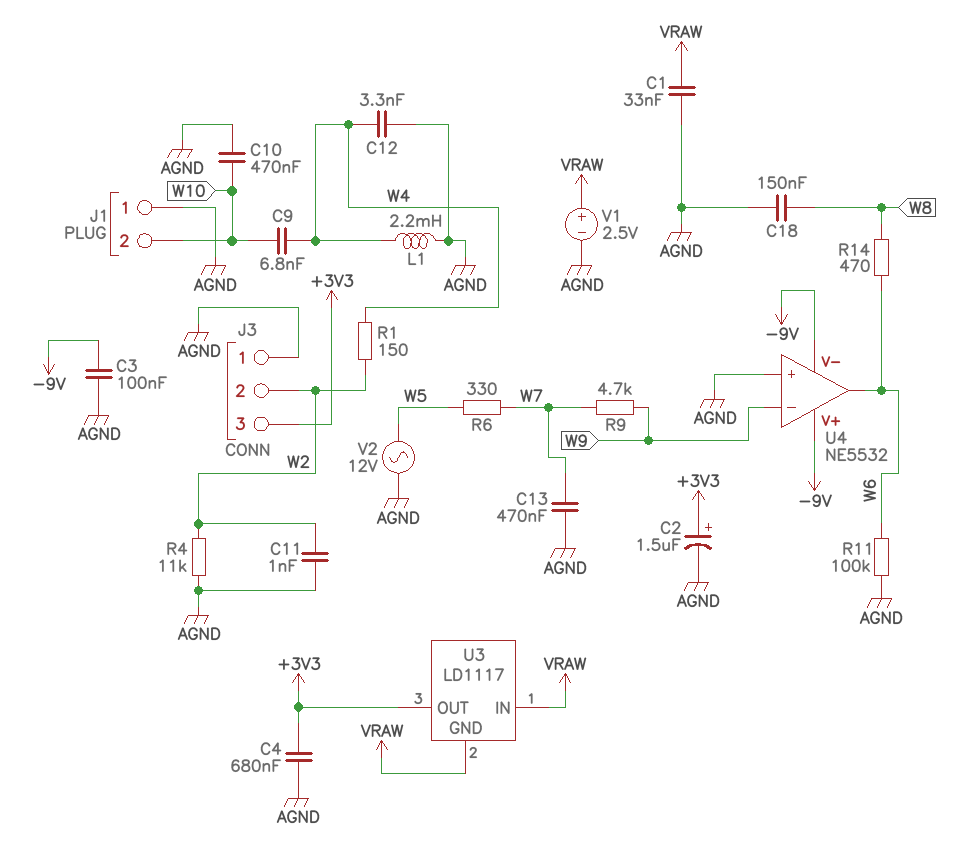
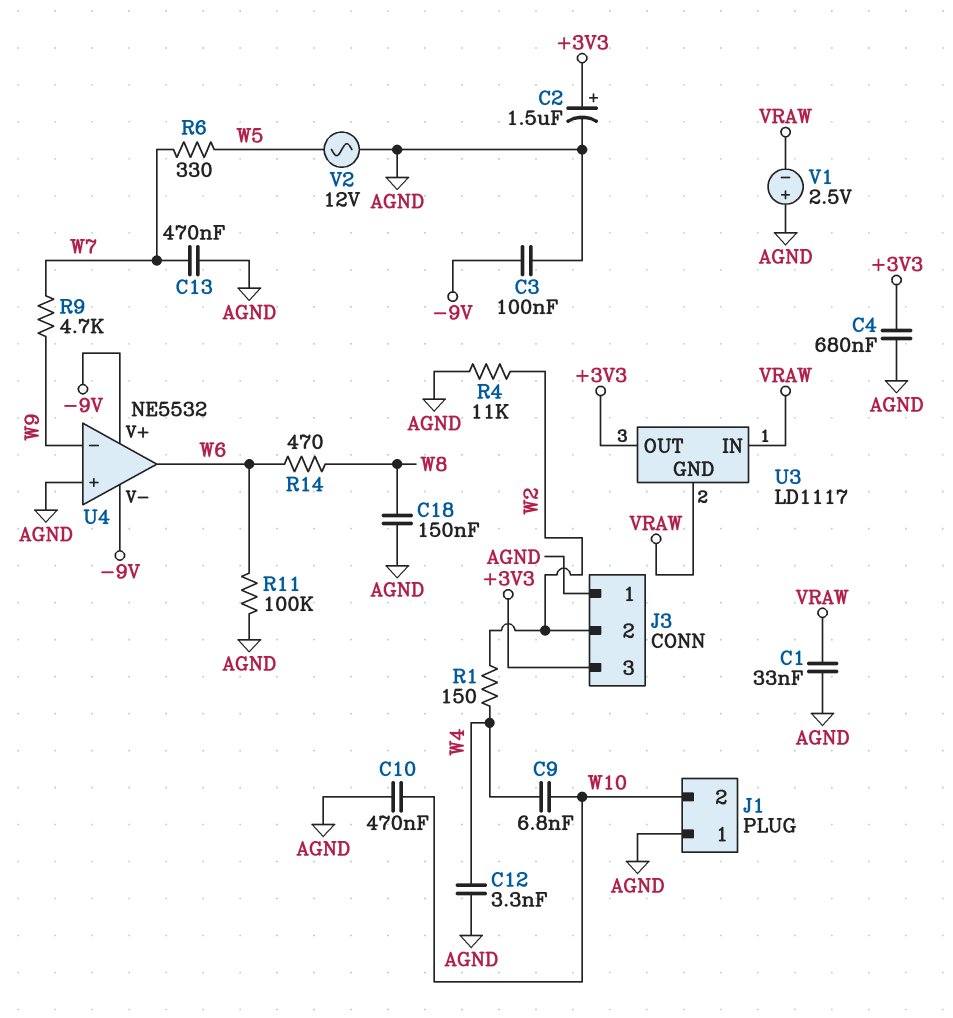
C11: 1nF (AGND, W2) -> none
L1: 2.2mH (AGND, W4) -> none
V1: 2.5V (plus VRAW, minus AGND) -> 2.5V (plus AGND, minus VRAW)

